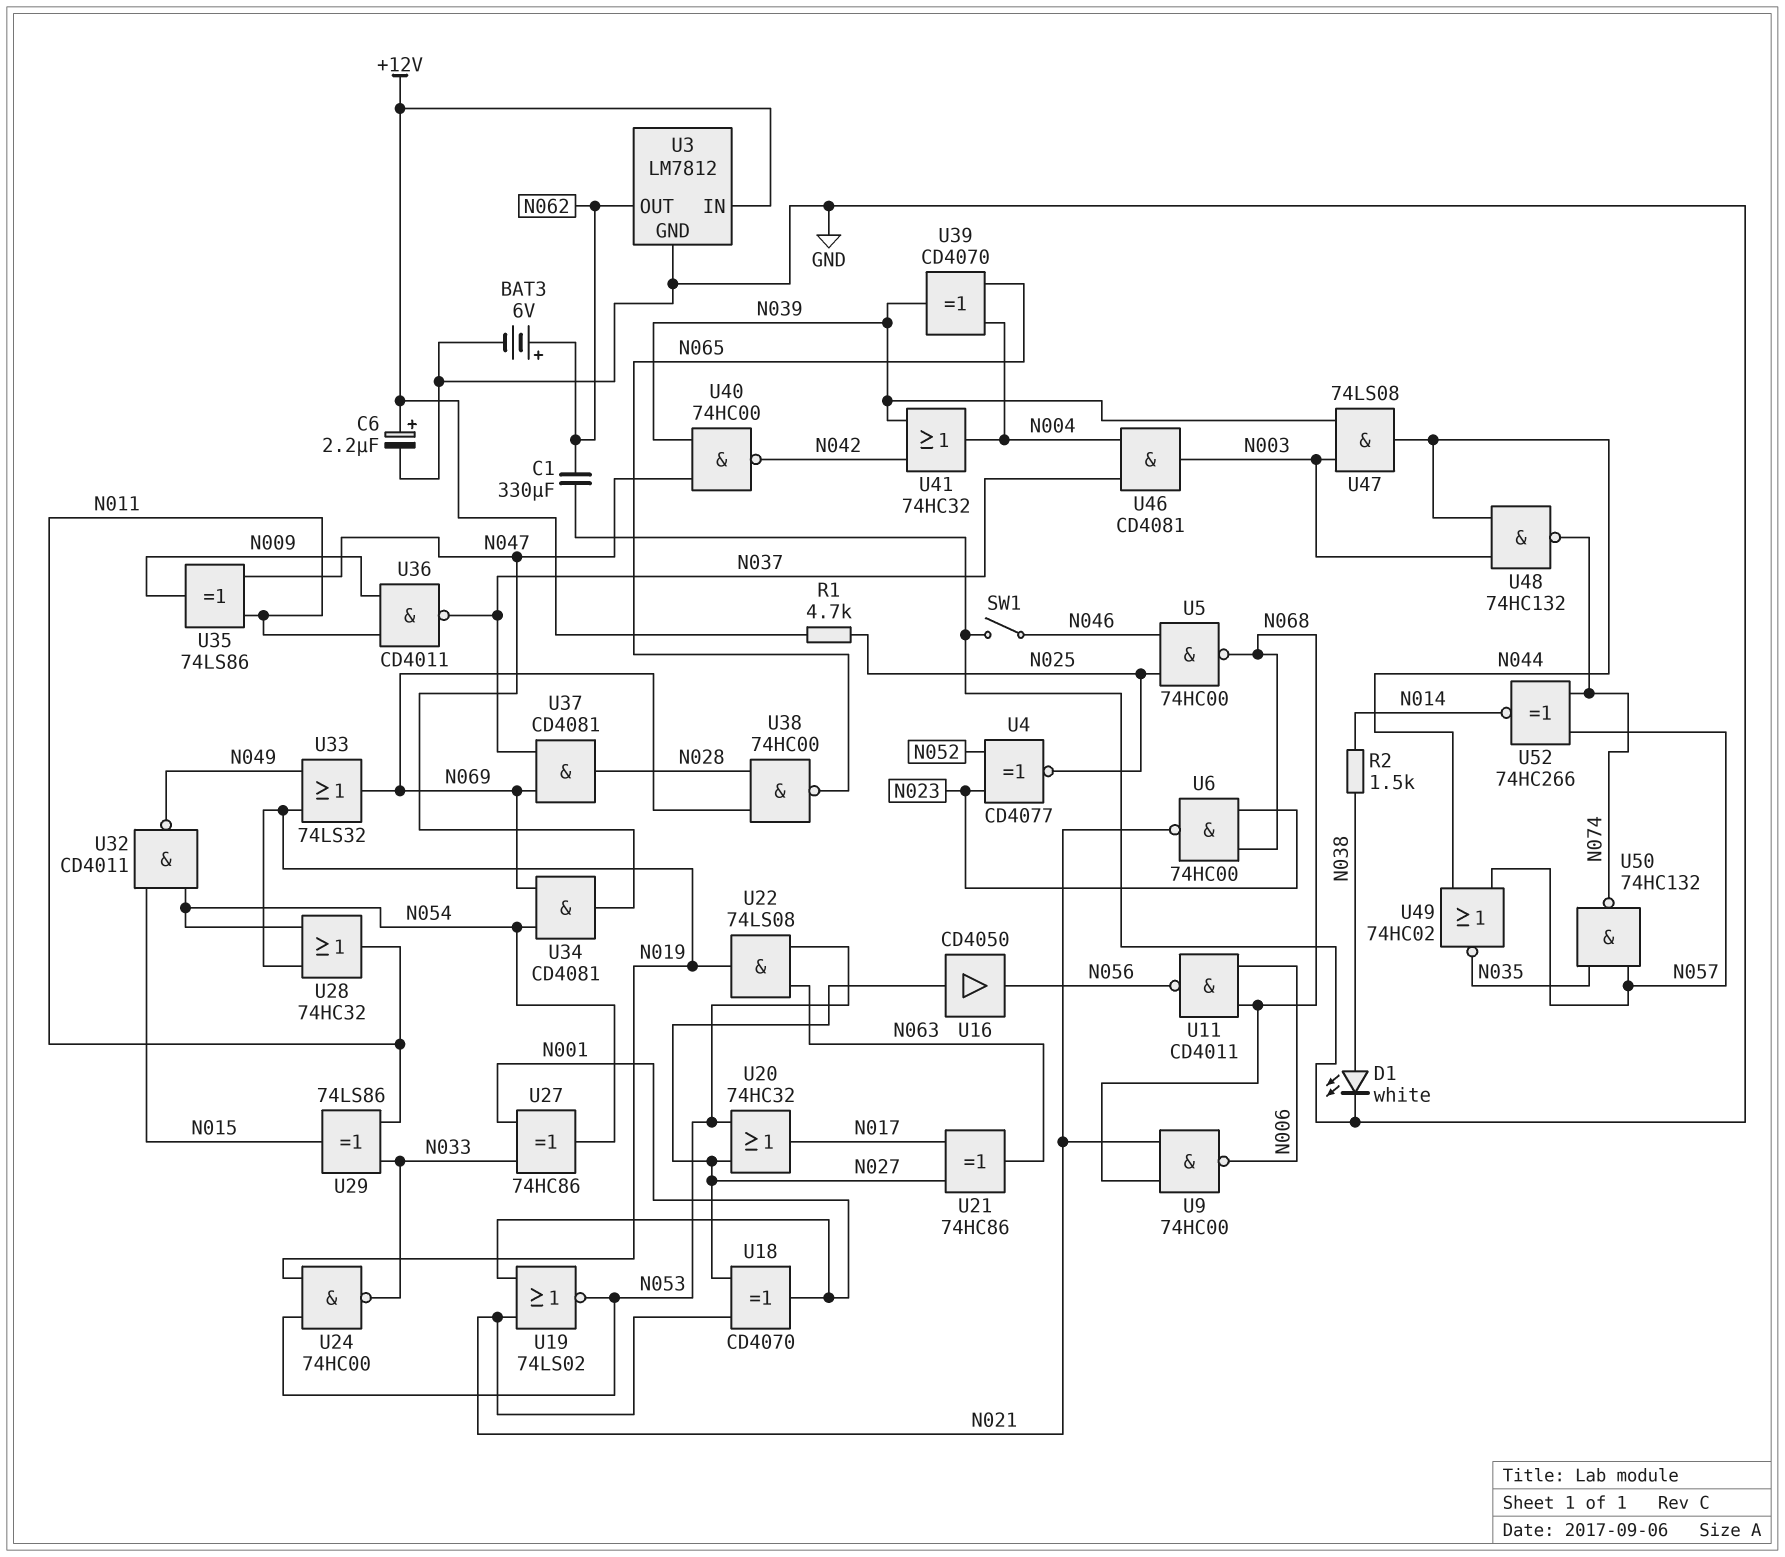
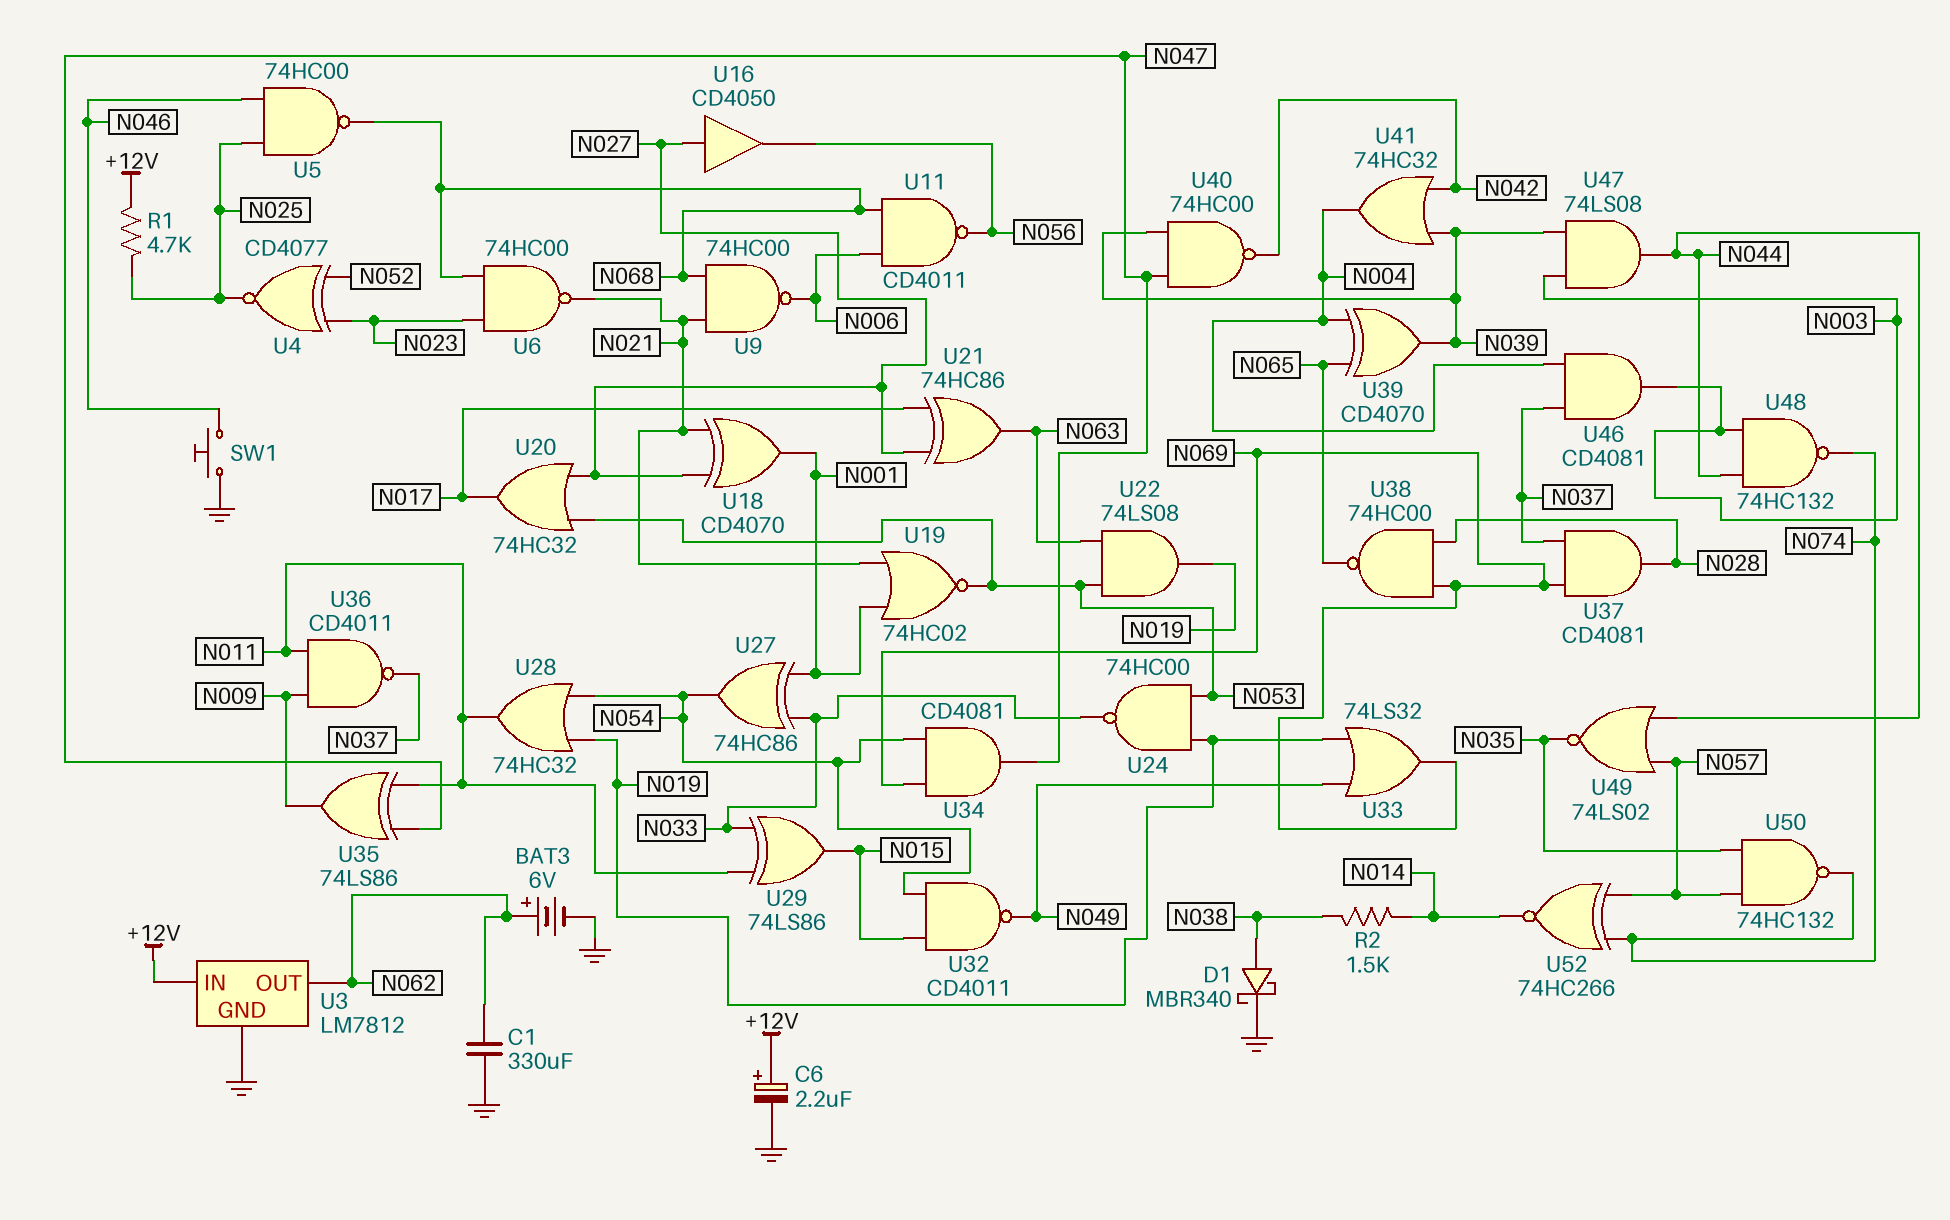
D1: LED white (A N038, K GND) -> schottky MBR340 (A N038, K GND)
SW1: switch (GND, N046) -> button (GND, N046)
U19: NOR 74LS02 (in N001, in N021, out N053) -> NOR 74HC02 (in N001, in N021, out N053)
U49: NOR 74HC02 (in N044, in N057, out N035) -> NOR 74LS02 (in N044, in N057, out N035)

